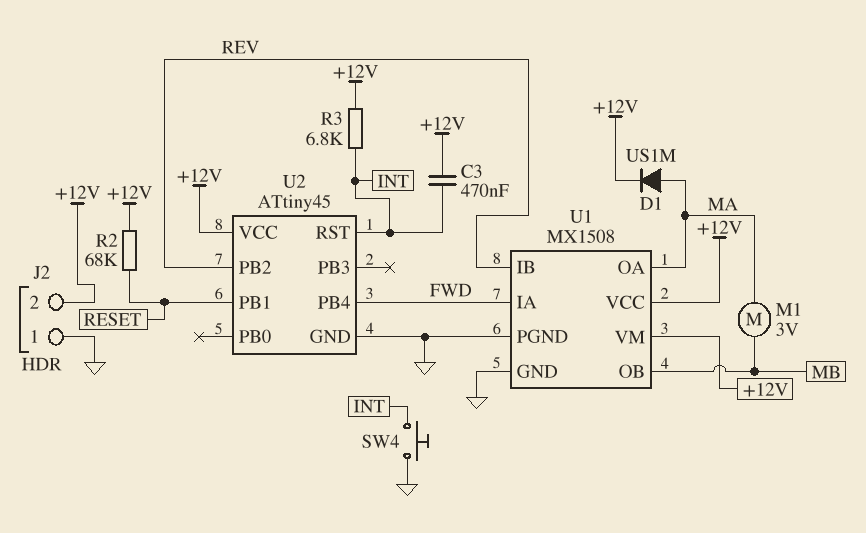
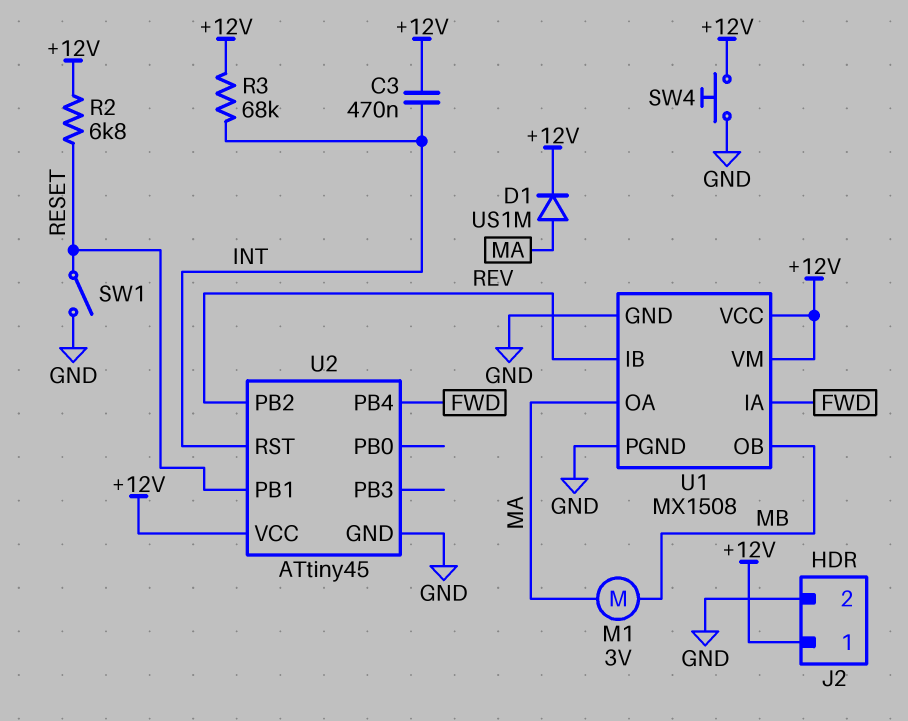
J2 pin 1: GND -> +12V
J2 pin 2: +12V -> GND
R2: 68k (+12V, RESET) -> 6.8k (+12V, RESET)
R3: 6.8k (+12V, INT) -> 68k (+12V, INT)
SW1: none -> switch (GND, RESET)
SW4: button (GND, INT) -> button (+12V, GND)

